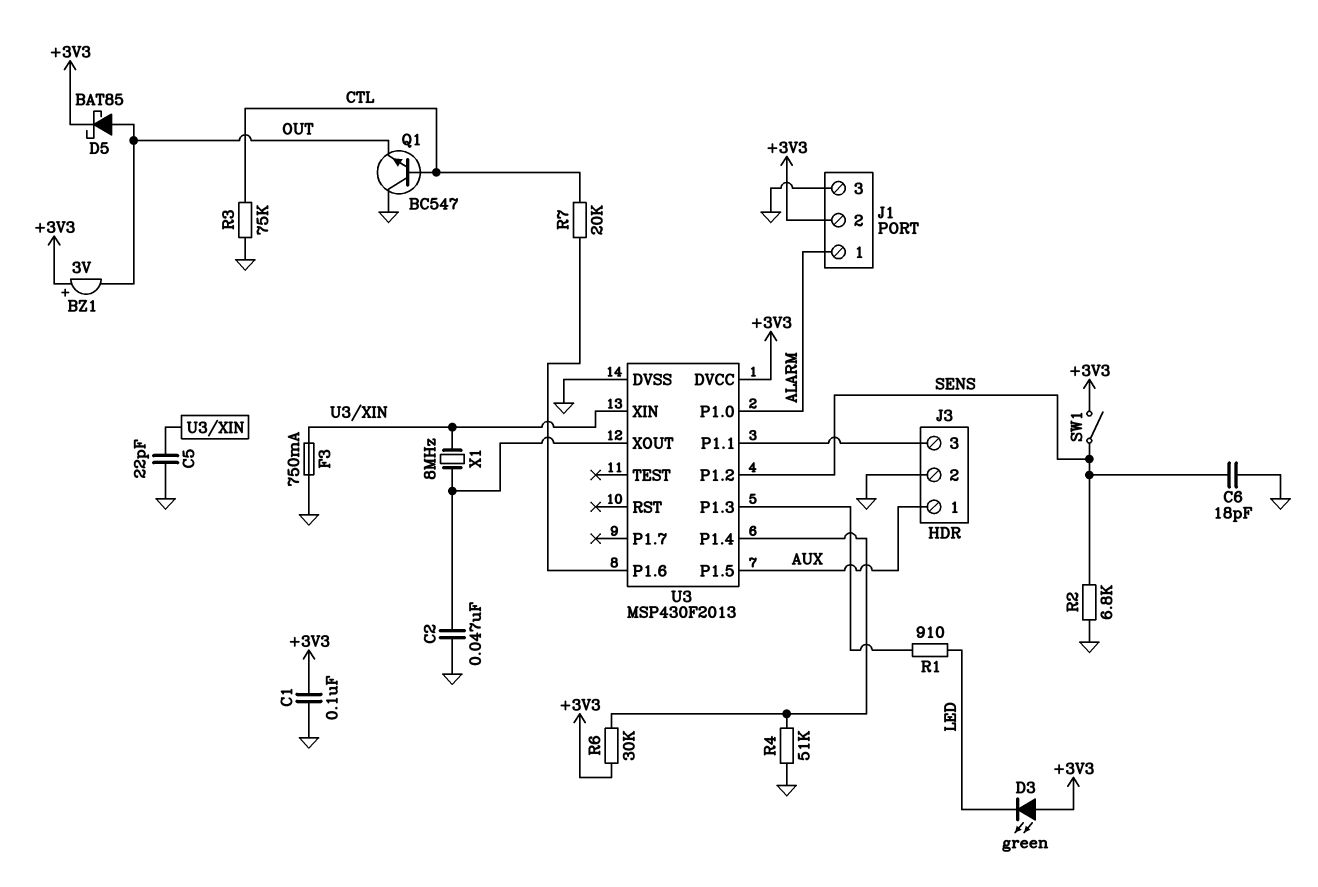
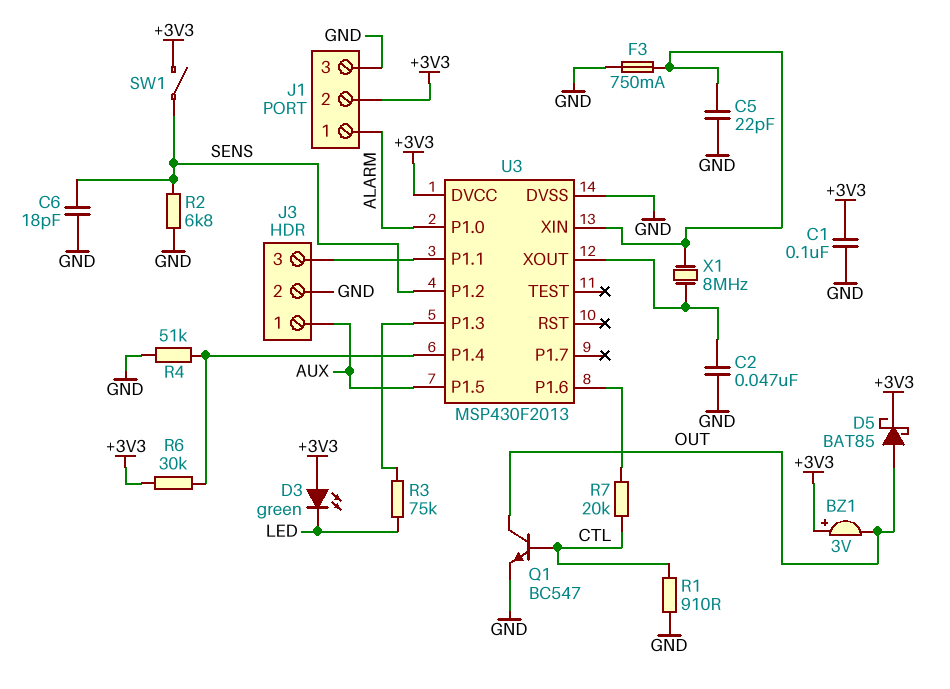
Q1: NPN BC547 (B CTL, C GND, E OUT) -> NPN BC547 (B CTL, C OUT, E GND)
R1: 910 (LED, U3/P1.3) -> 910 (CTL, GND)
R3: 75k (CTL, GND) -> 75k (LED, U3/P1.3)

